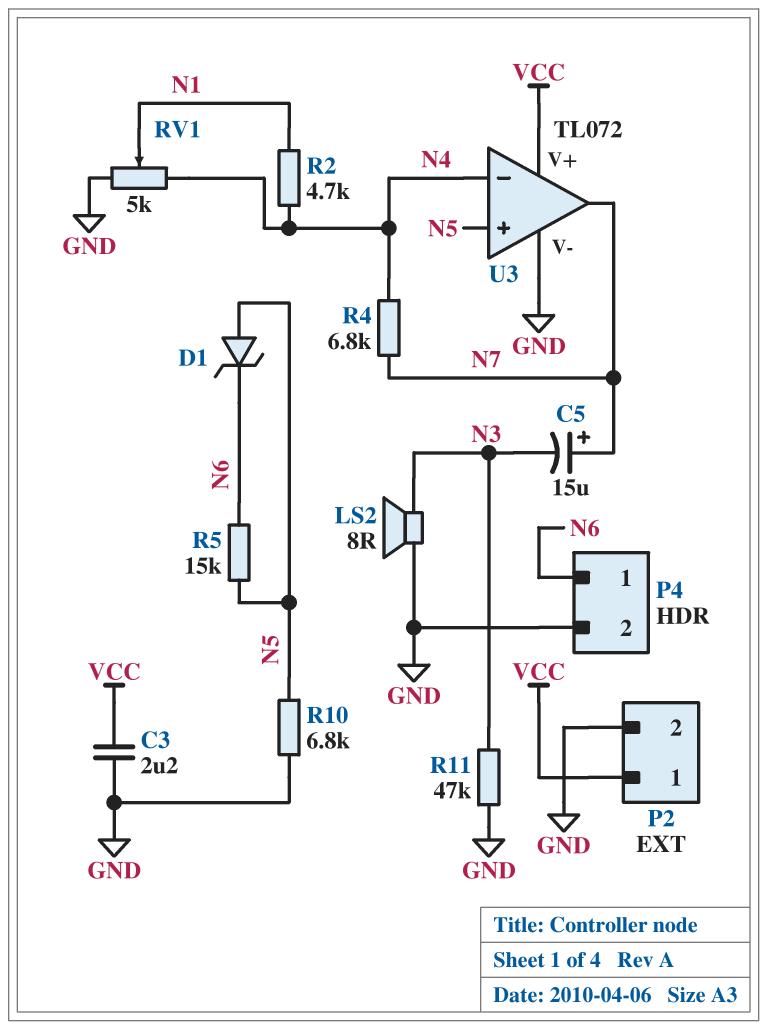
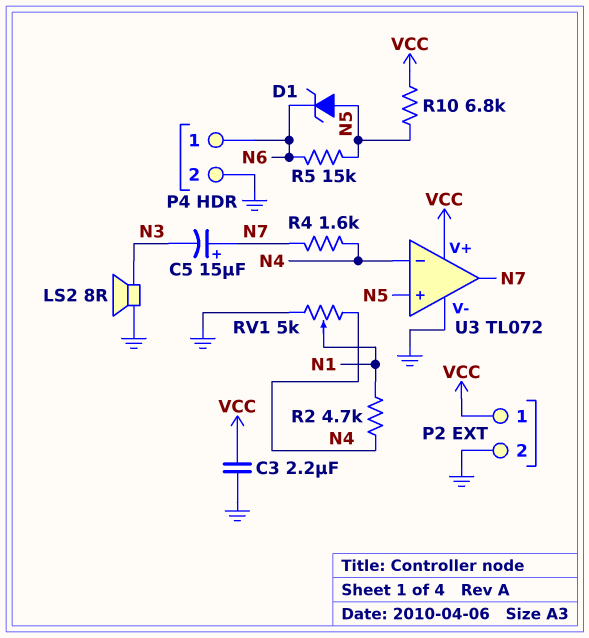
R4: 6.8k (N4, N7) -> 1.6k (N4, N7)
R10: 6.8k (GND, N5) -> 6.8k (N5, VCC)
R11: 47k (GND, N3) -> none

